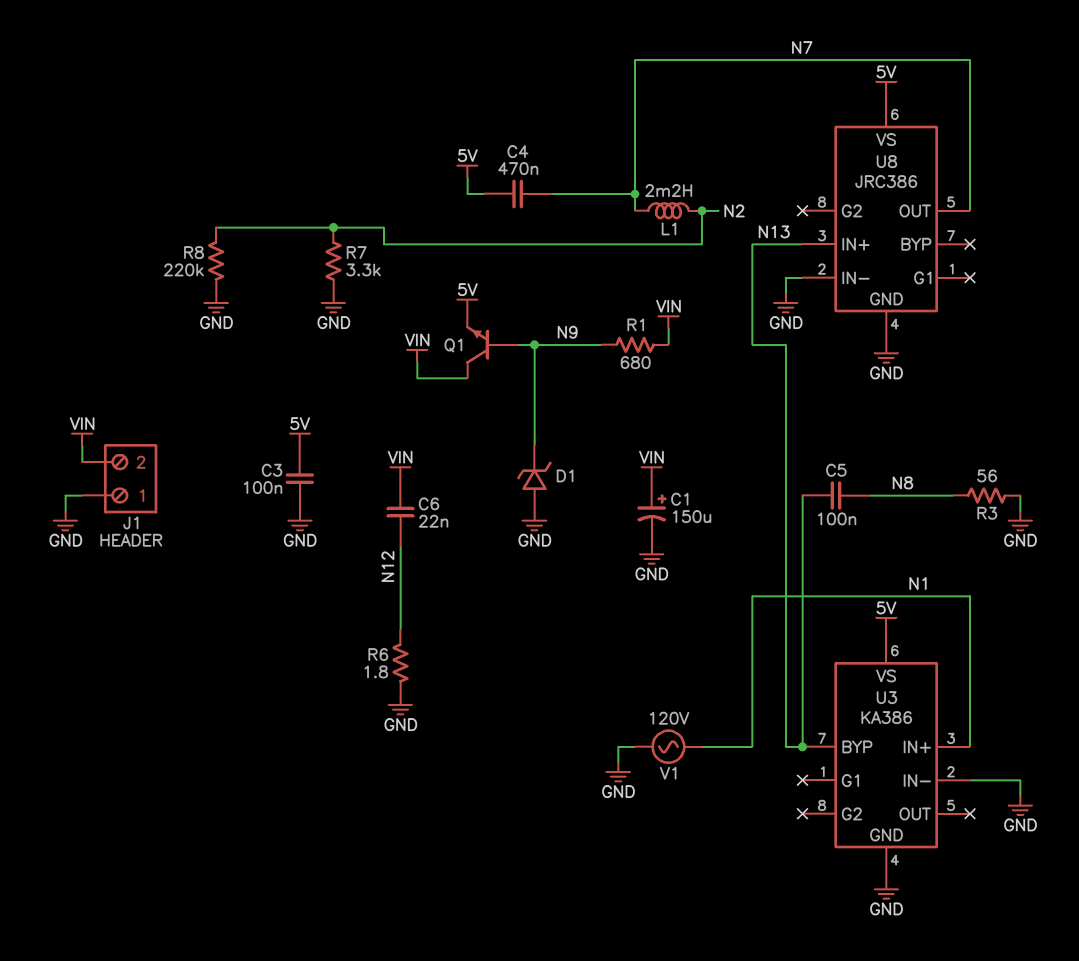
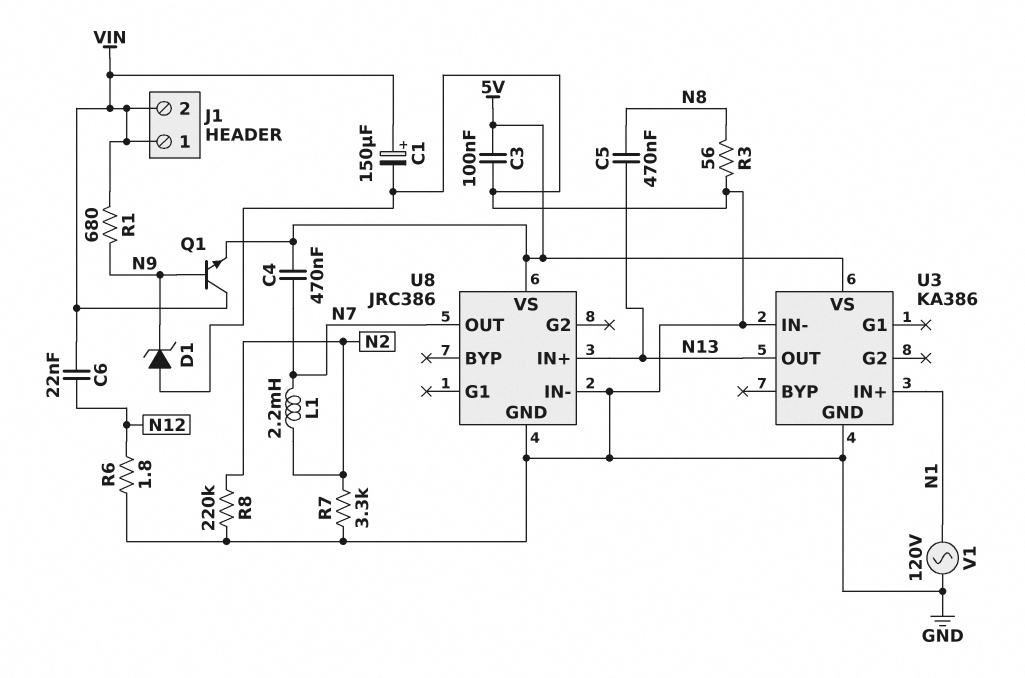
C5: 100nF (N8, N13) -> 470nF (N8, N13)
J1 pin 1: GND -> VIN
U3 pin BYP: N13 -> none
U3 pin OUT: none -> N13

